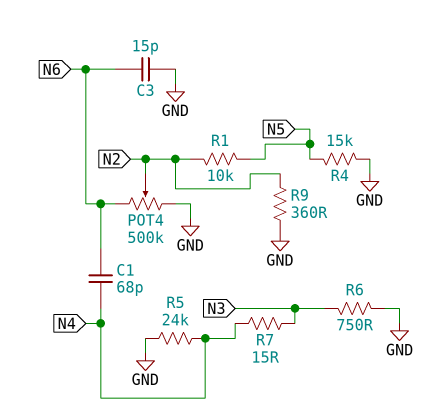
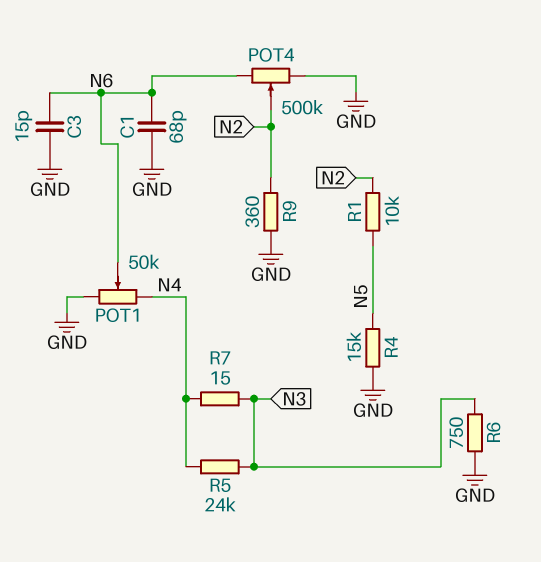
C1: 68pF (N4, N6) -> 68pF (GND, N6)
POT1: none -> 50k (GND, N4, wiper N6)
R5: 24k (GND, N4) -> 24k (N3, N4)

